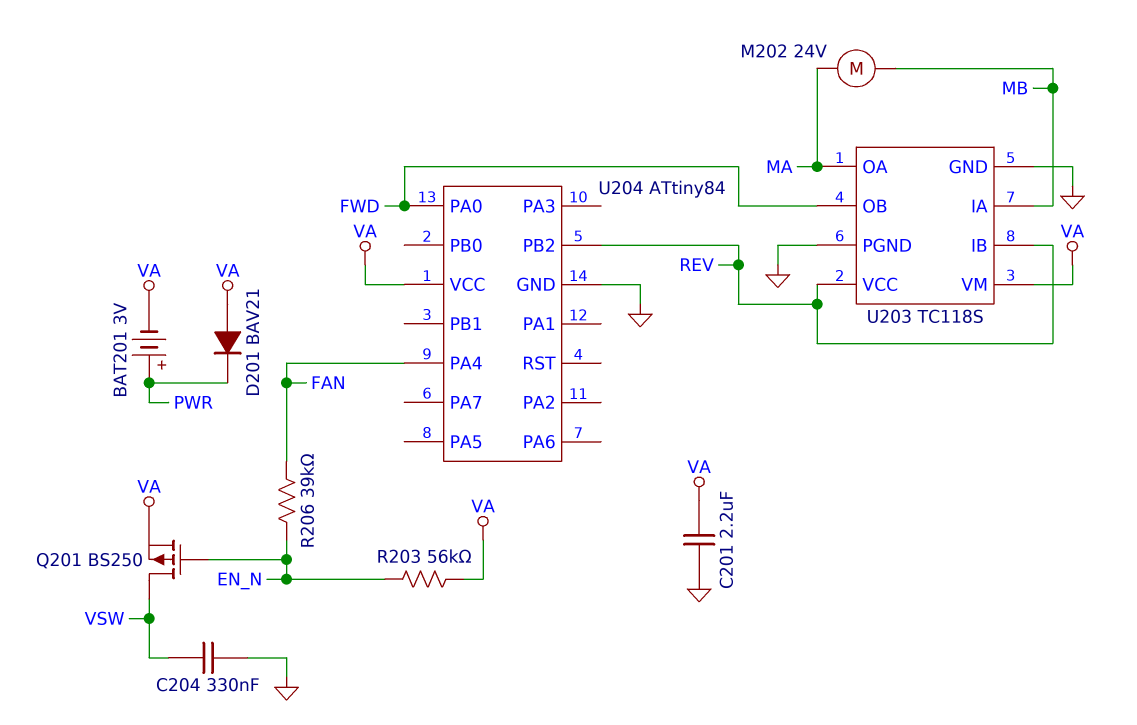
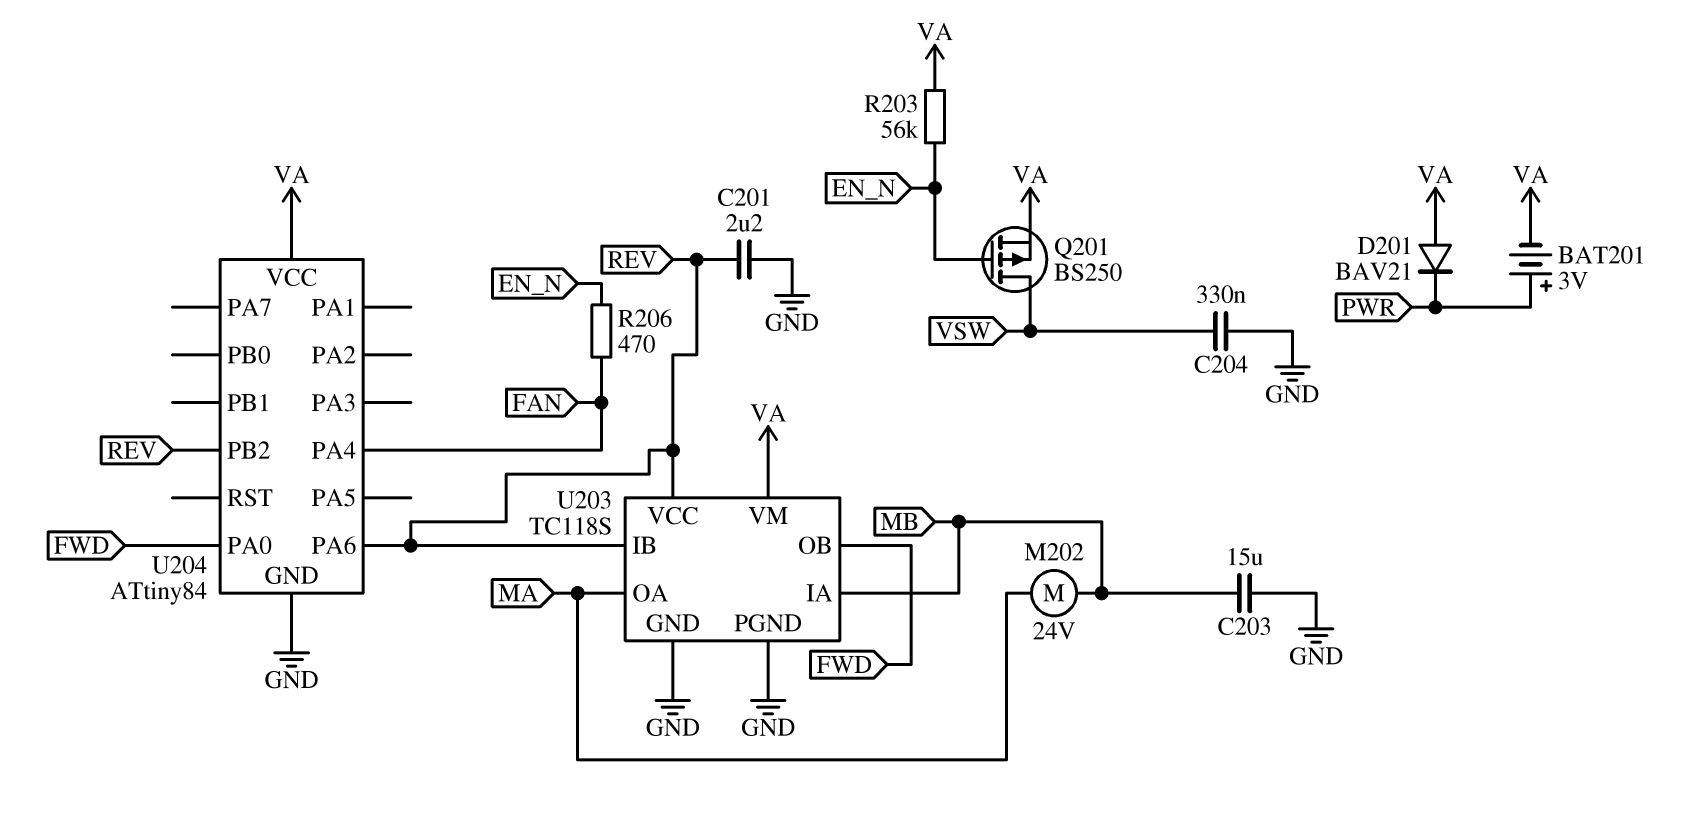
C201: 2.2uF (GND, VA) -> 2.2uF (GND, REV)
C203: none -> 15uF (GND, MB)
R206: 39k (EN_N, FAN) -> 470 (EN_N, FAN)
U204 pin PA6: none -> REV

